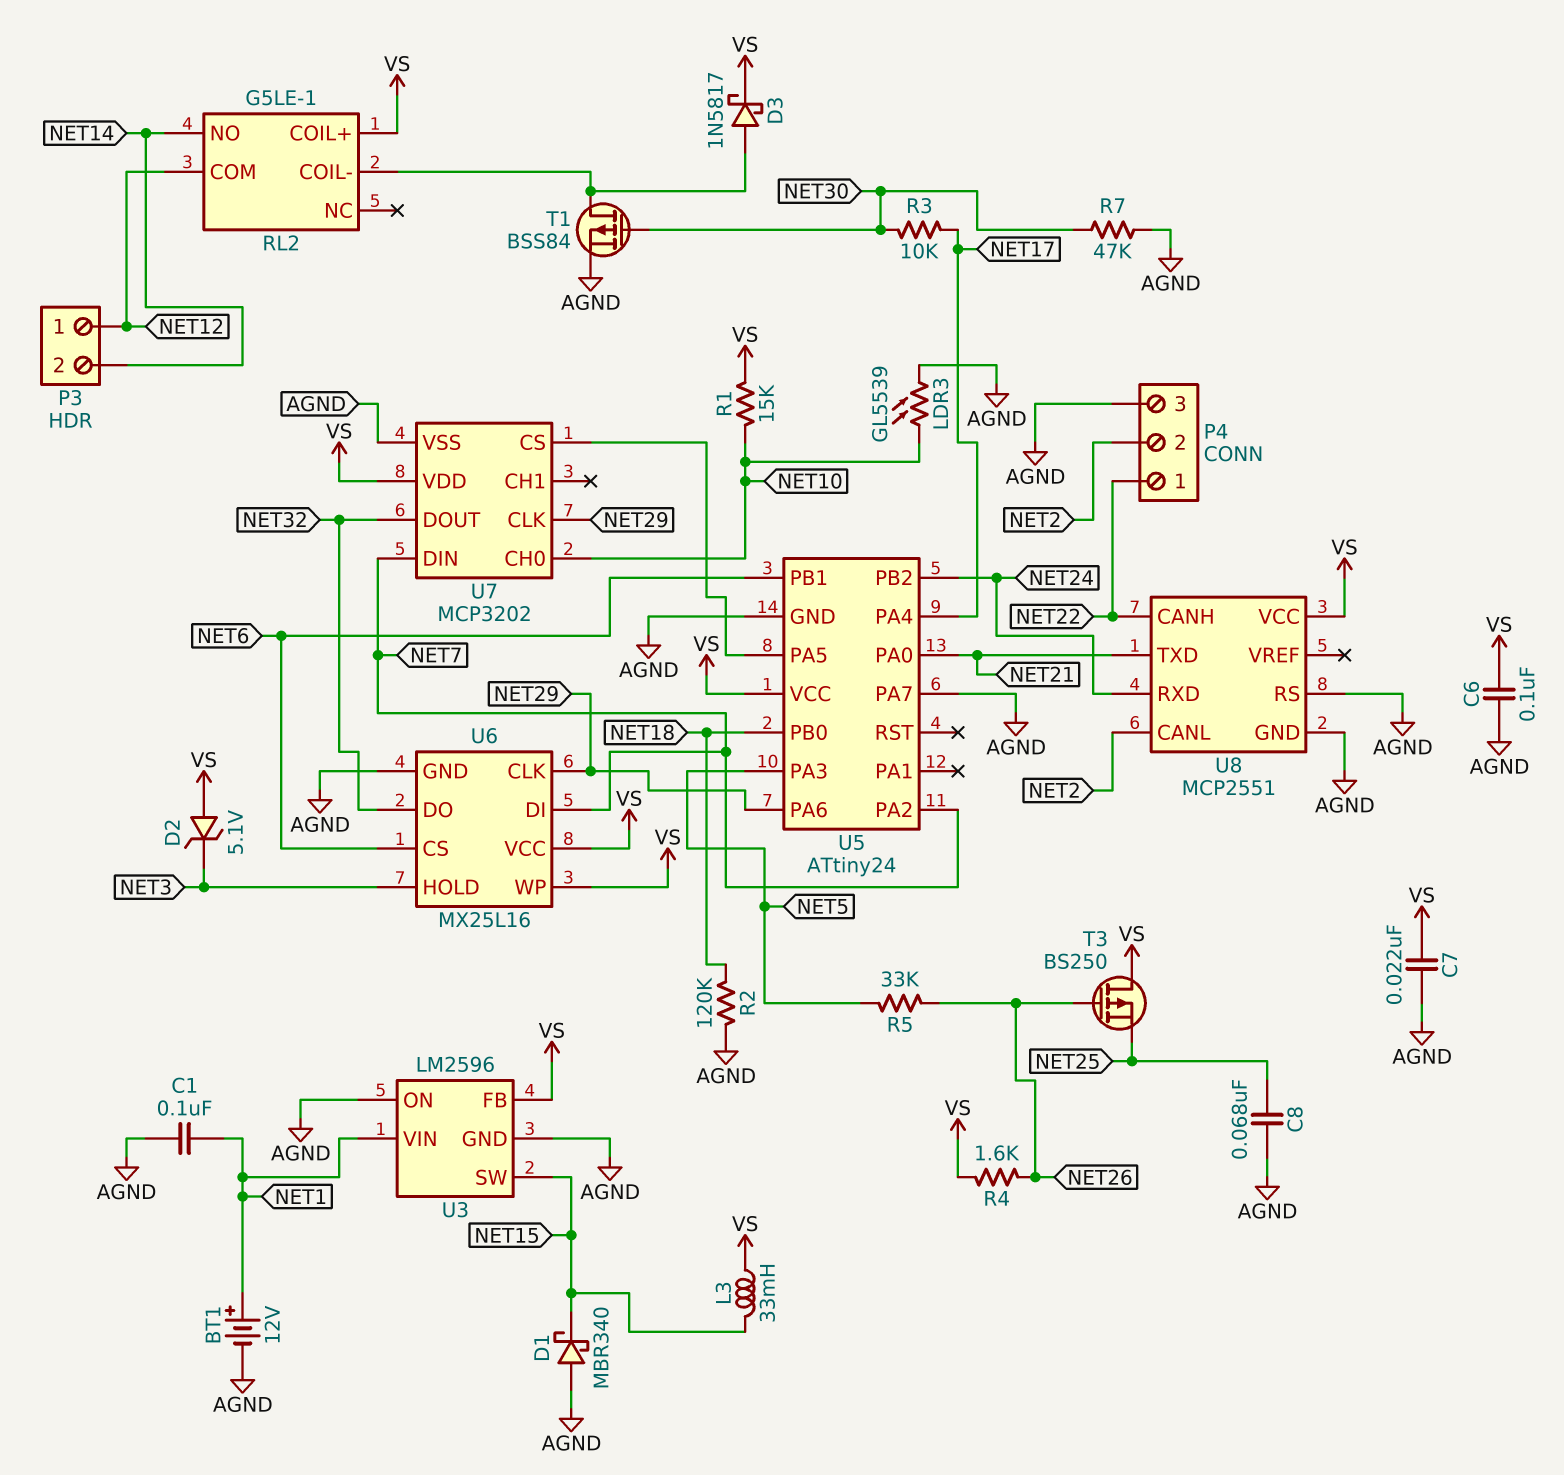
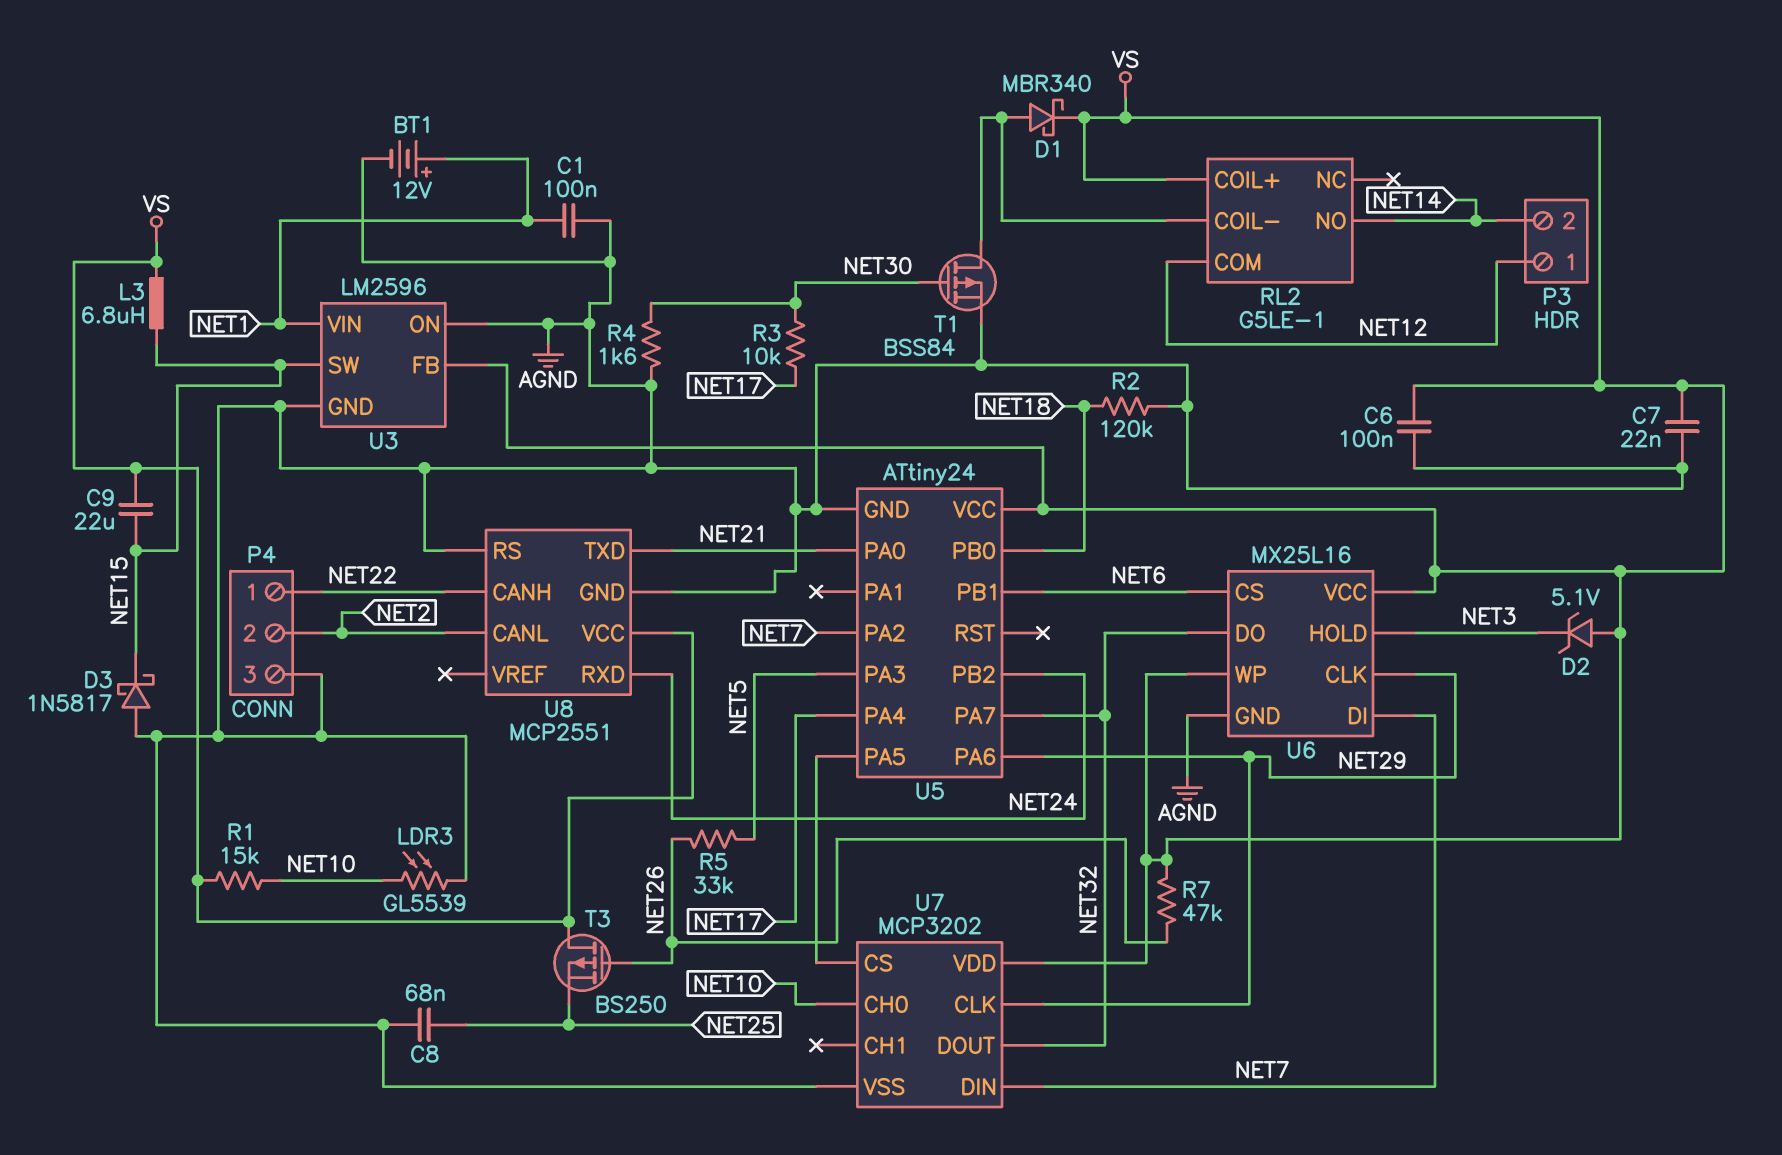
C9: none -> 22uF (NET15, VS)
D1: schottky MBR340 (A AGND, K NET15) -> schottky MBR340 (A RL2/COIL-, K VS)
D3: schottky 1N5817 (A RL2/COIL-, K VS) -> schottky 1N5817 (A AGND, K NET15)
L3: 33mH (NET15, VS) -> 6.8uH (NET15, VS)
R4: 1.6k (NET26, VS) -> 1.6k (AGND, NET30)
R7: 47k (AGND, NET30) -> 47k (NET26, VS)
U5 pin PA7: AGND -> NET32

